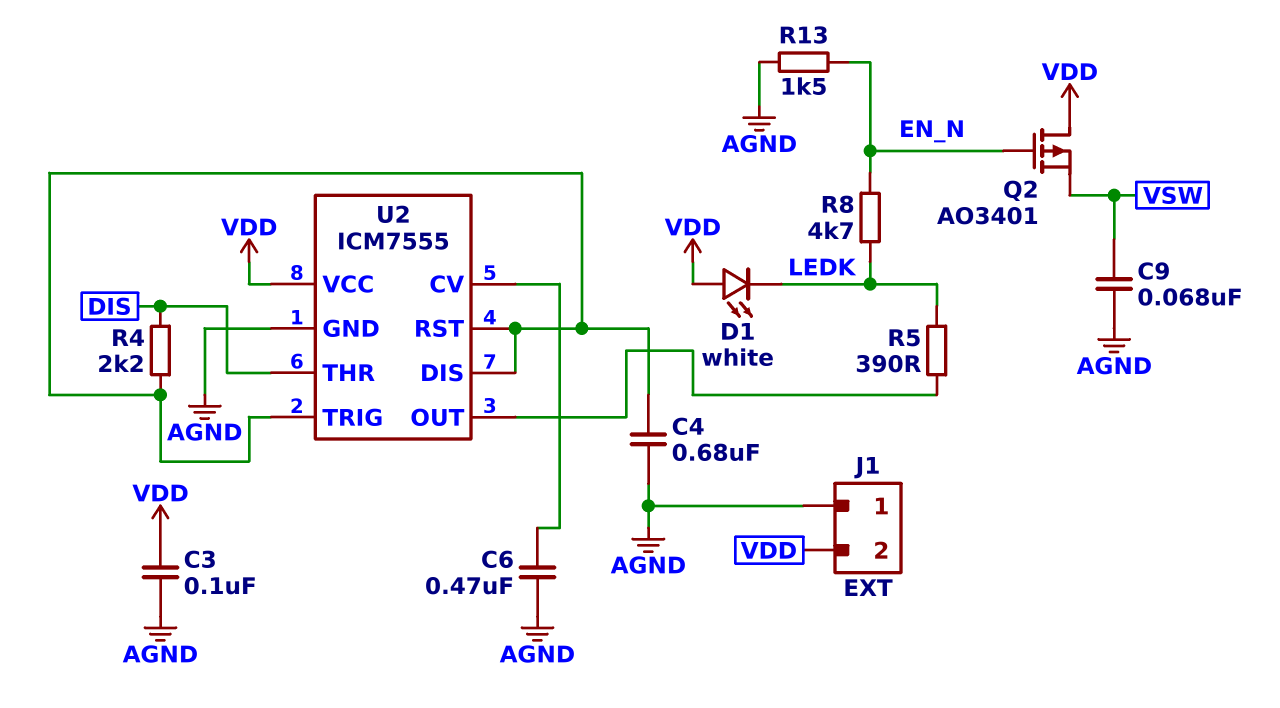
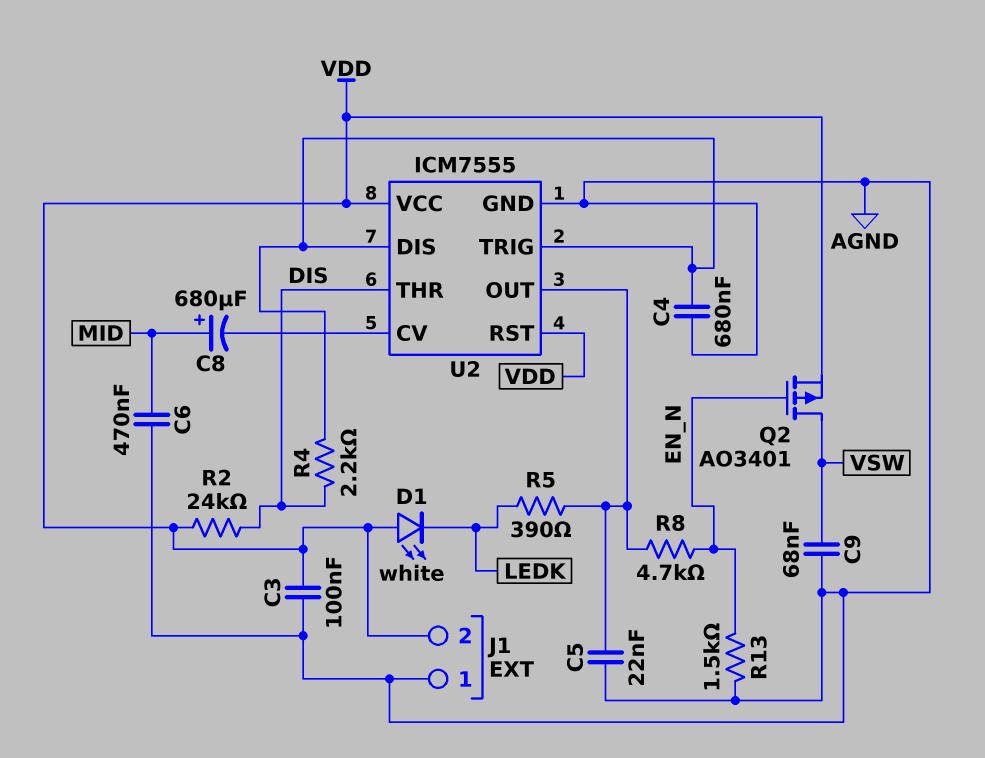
C5: none -> 22nF (AGND, U2/OUT)
C6: 470nF (AGND, U2/CV) -> 470nF (AGND, MID)
C8: none -> 680uF (plus MID, minus U2/CV)
Q2: PMOS AO3401 (G EN_N, D VDD, S VSW) -> PMOS AO3401 (G EN_N, D VSW, S VDD)
R2: none -> 24k (DIS, VDD)
R8: 4.7k (EN_N, LEDK) -> 4.7k (EN_N, U2/OUT)
U2 pin RST: U2/DIS -> VDD

